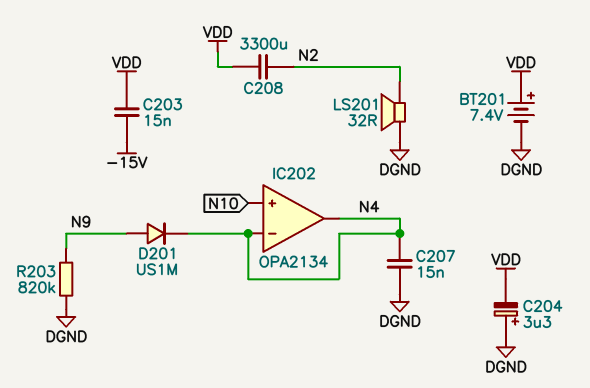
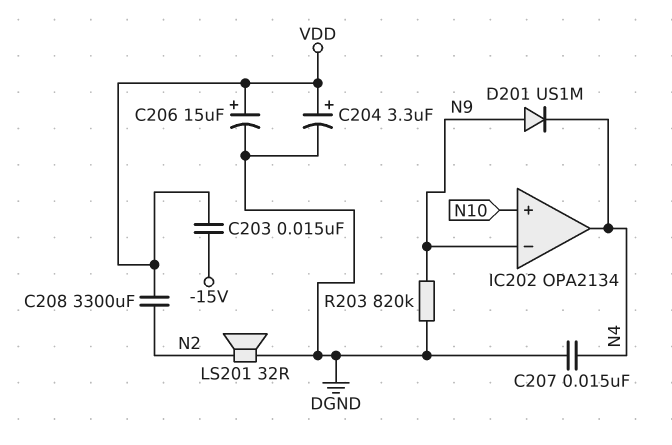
BT201: 7.4V (plus VDD, minus DGND) -> none
C204: 3.3uF (plus DGND, minus VDD) -> 3.3uF (plus VDD, minus DGND)
C206: none -> 15uF (plus VDD, minus DGND)
IC202 pin in-: N4 -> N9

